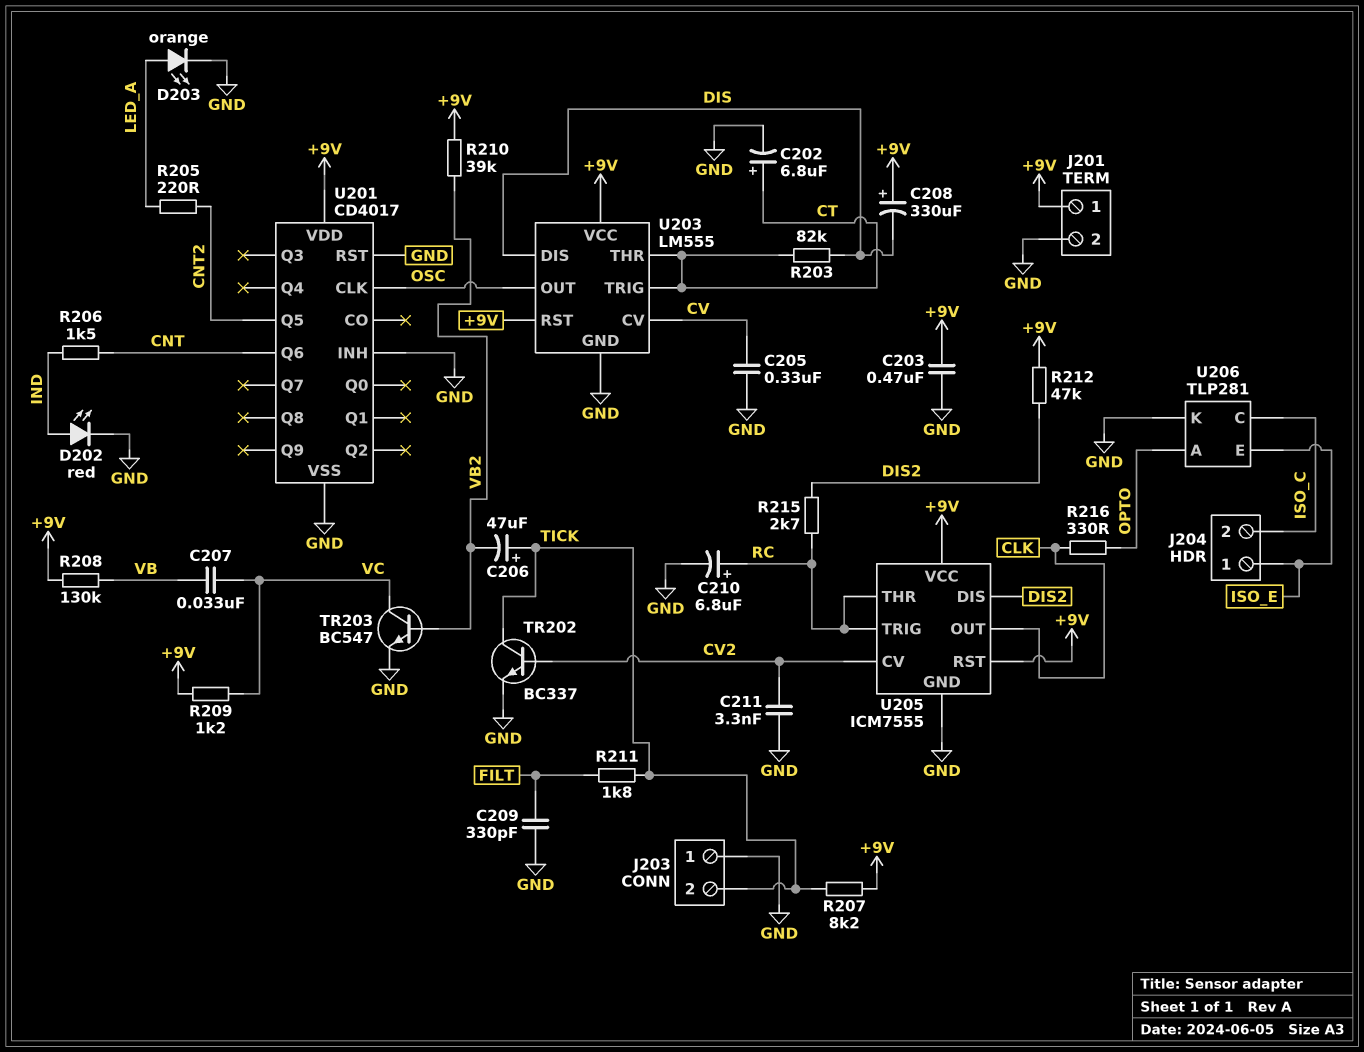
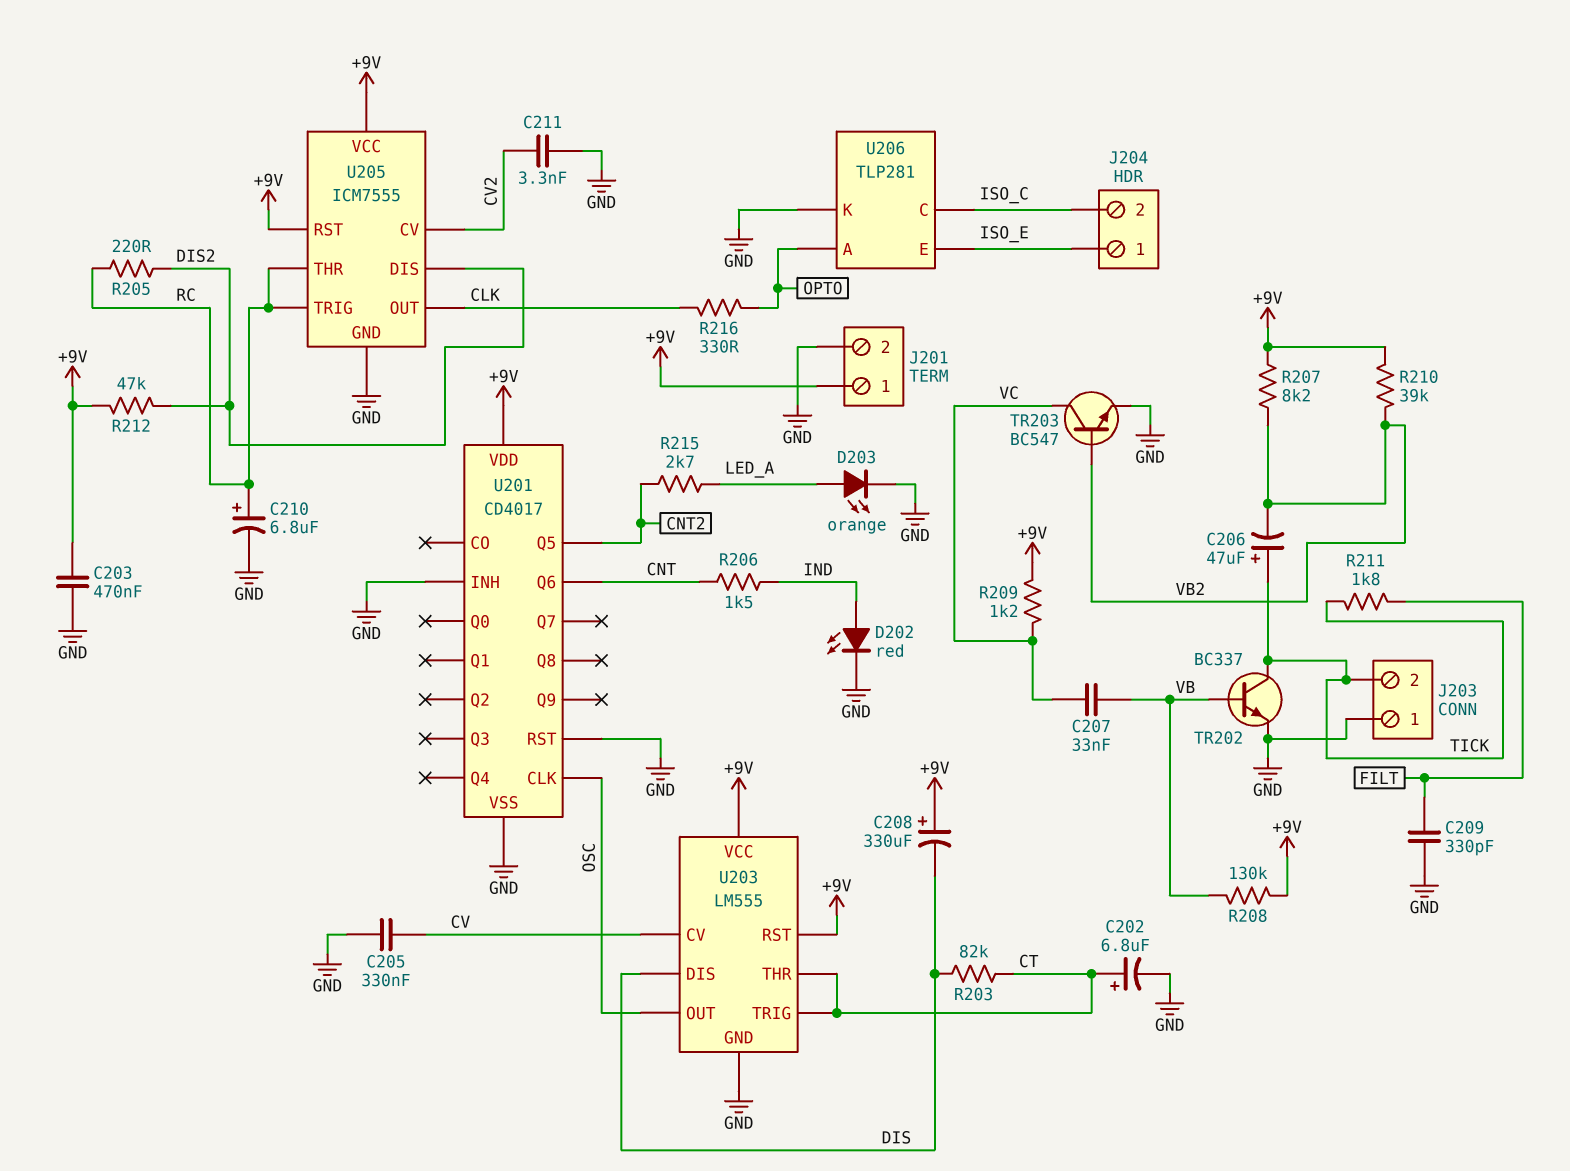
R205: 220 (CNT2, LED_A) -> 220 (DIS2, RC)
R207: 8.2k (+9V, TICK) -> 8.2k (+9V, VB2)
R215: 2.7k (DIS2, RC) -> 2.7k (CNT2, LED_A)
TR202: NPN BC337 (B CV2, C TICK, E GND) -> NPN BC337 (B VB, C TICK, E GND)

